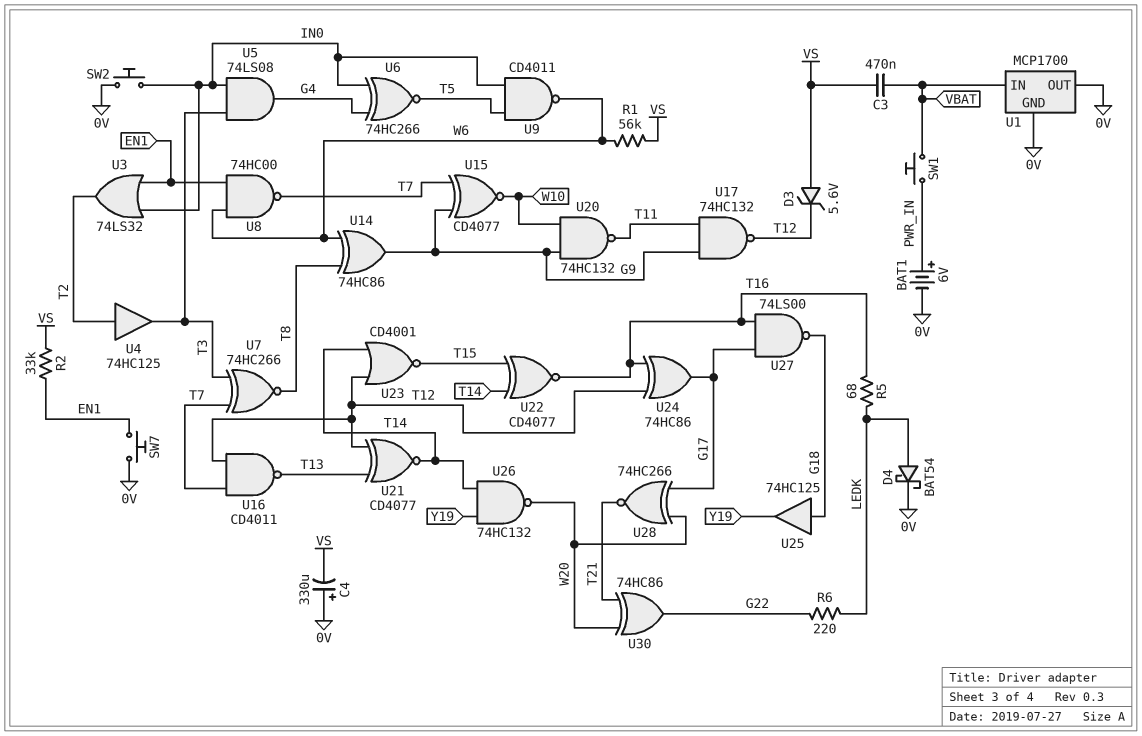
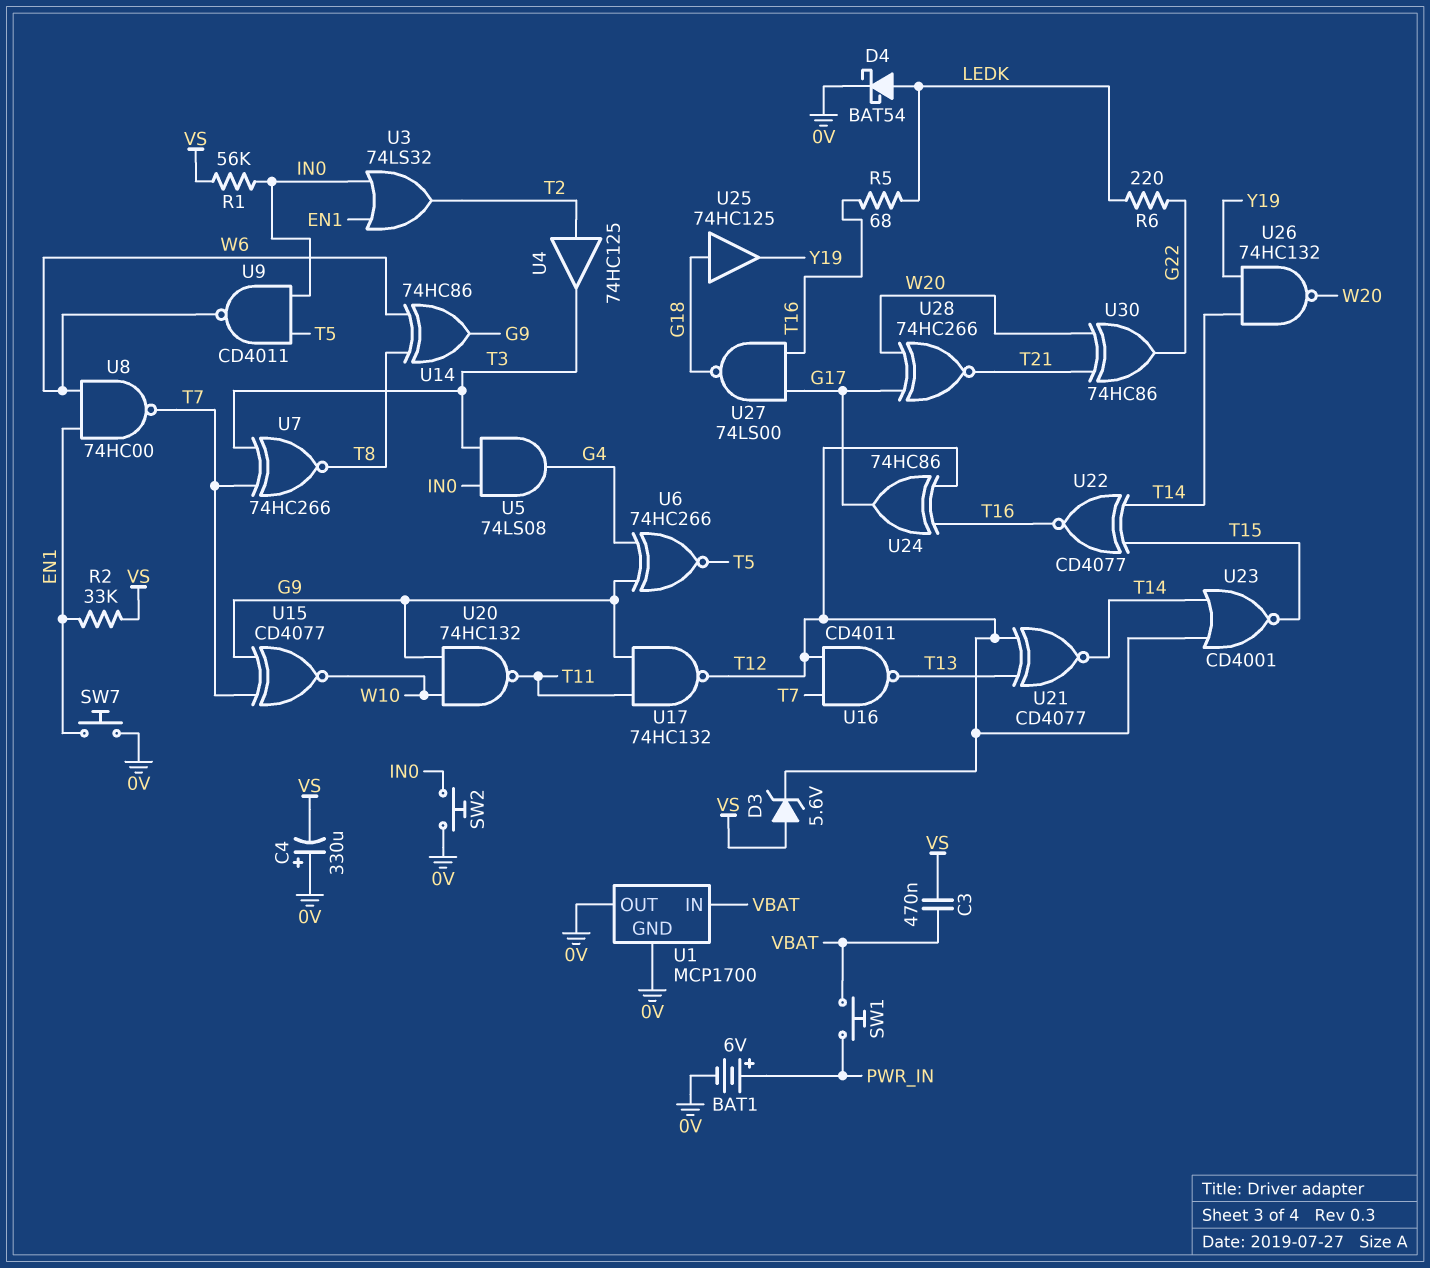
R1: 56k (VS, W6) -> 56k (IN0, VS)
U6: XNOR 74HC266 (in G4, in IN0, out T5) -> XNOR 74HC266 (in G4, in G9, out T5)

